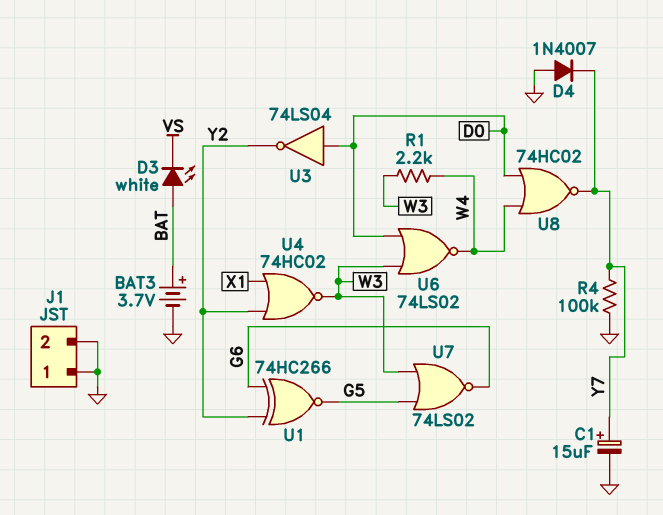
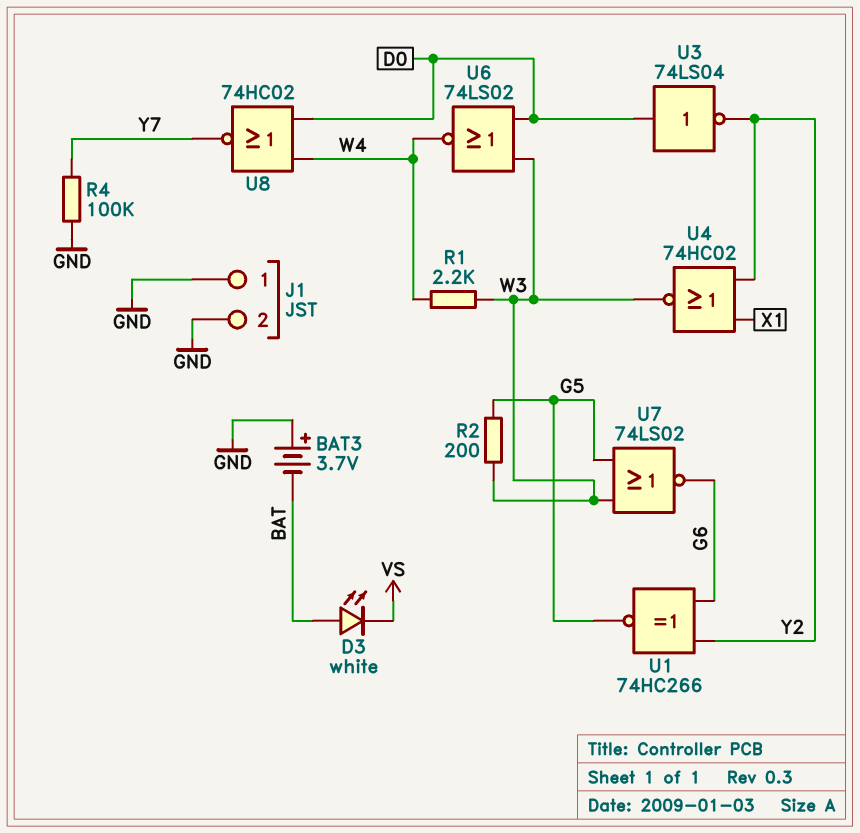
BAT3: 3.7V (plus BAT, minus GND) -> 3.7V (plus GND, minus BAT)
C1: 15uF (plus Y7, minus GND) -> none
D4: diode 1N4007 (A GND, K Y7) -> none
R2: none -> 200 (G5, W3)

